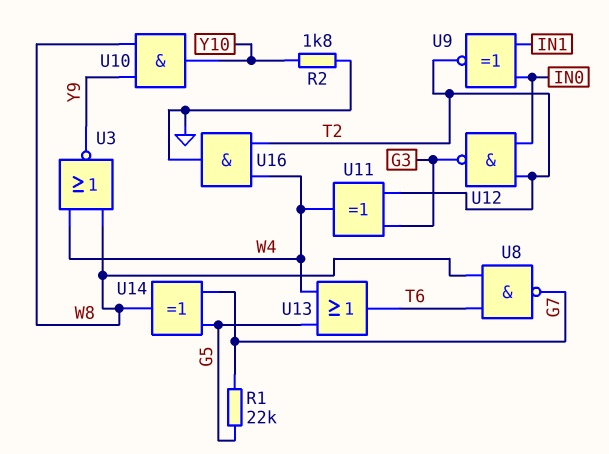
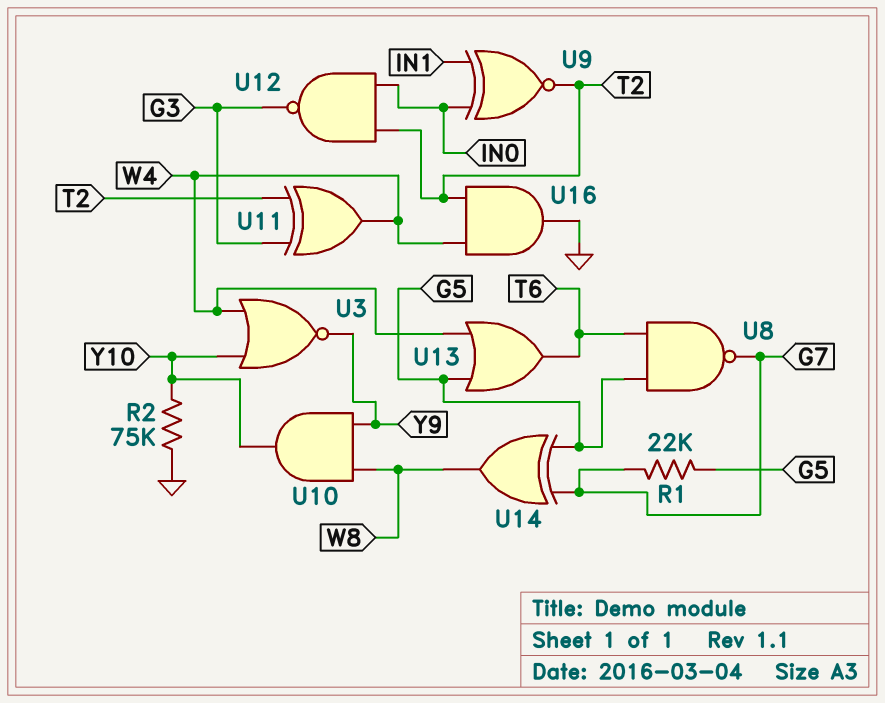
R2: 1.8k (GND, Y10) -> 75k (GND, Y10)
U3: NOR (in W4, in W8, out Y9) -> NOR (in W4, in Y10, out Y9)
U8: NAND (in T6, in W8, out G7) -> NAND (in G5, in T6, out G7)

